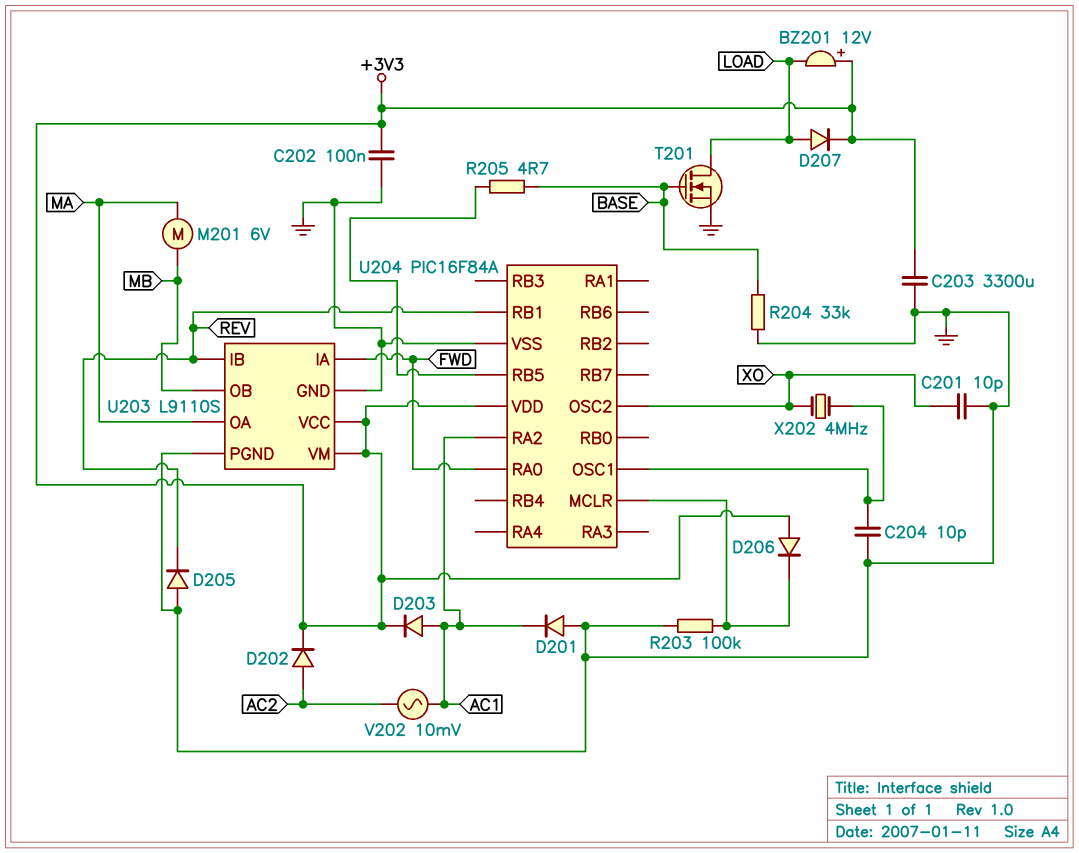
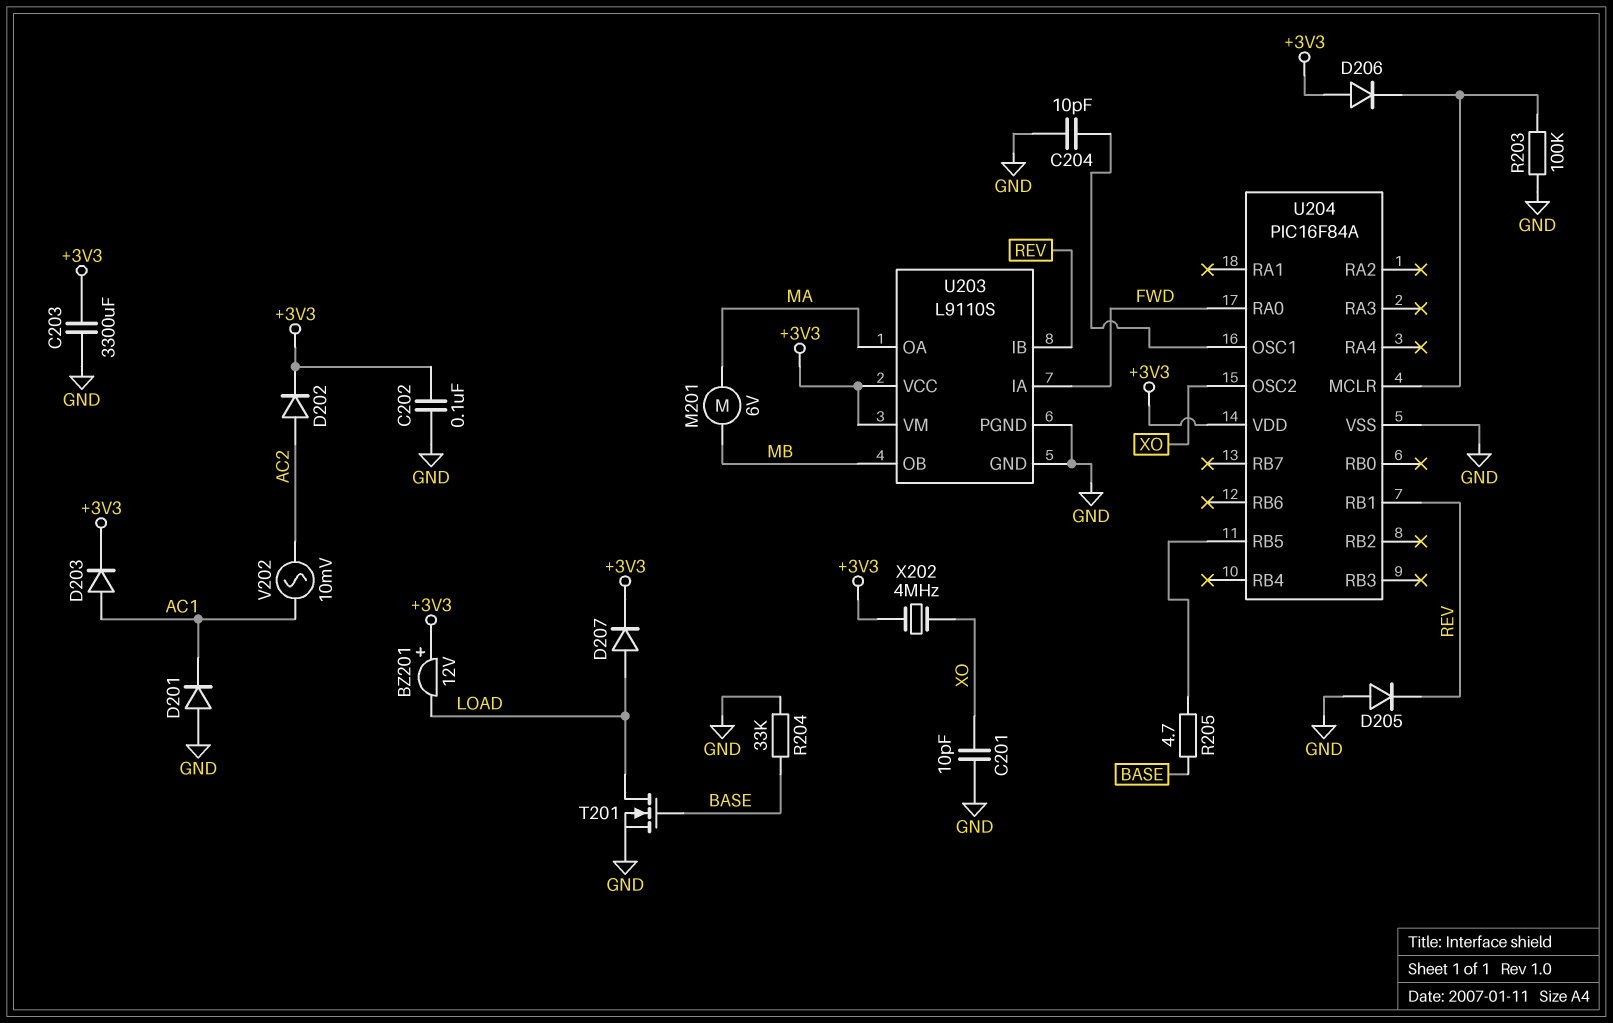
U204 pin RA2: AC1 -> none
X202: 4MHz (U204/OSC1, XO) -> 4MHz (+3V3, XO)

